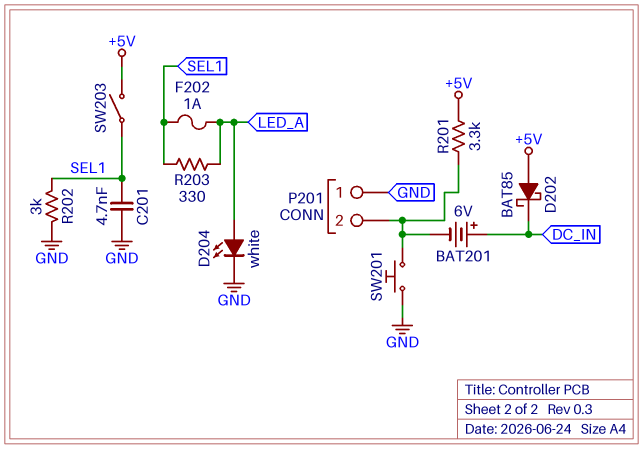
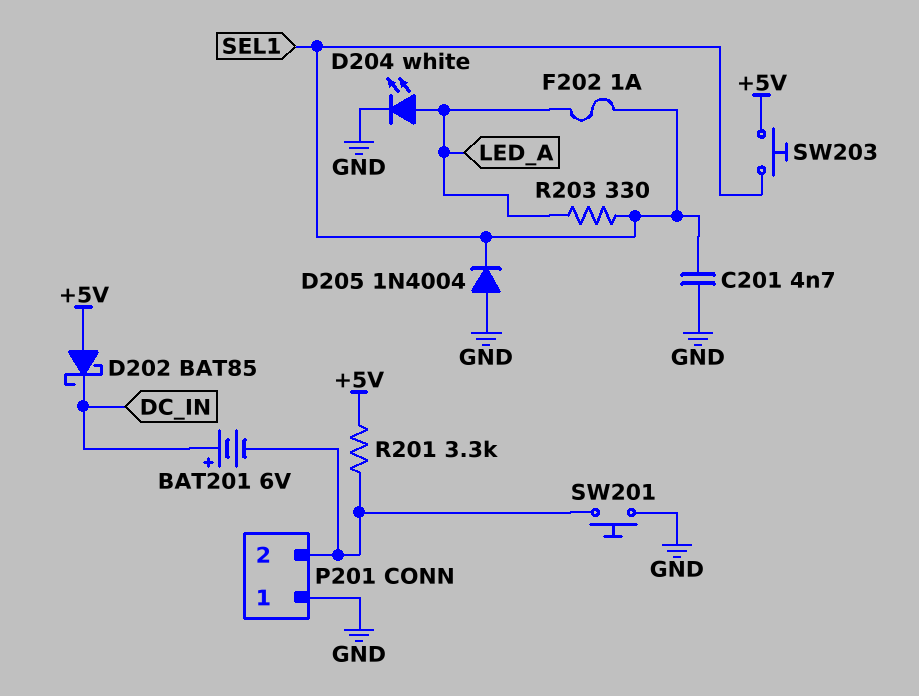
D205: none -> diode 1N4004 (A GND, K SEL1)
R202: 3k (GND, SEL1) -> none
SW203: switch (+5V, SEL1) -> button (+5V, SEL1)

